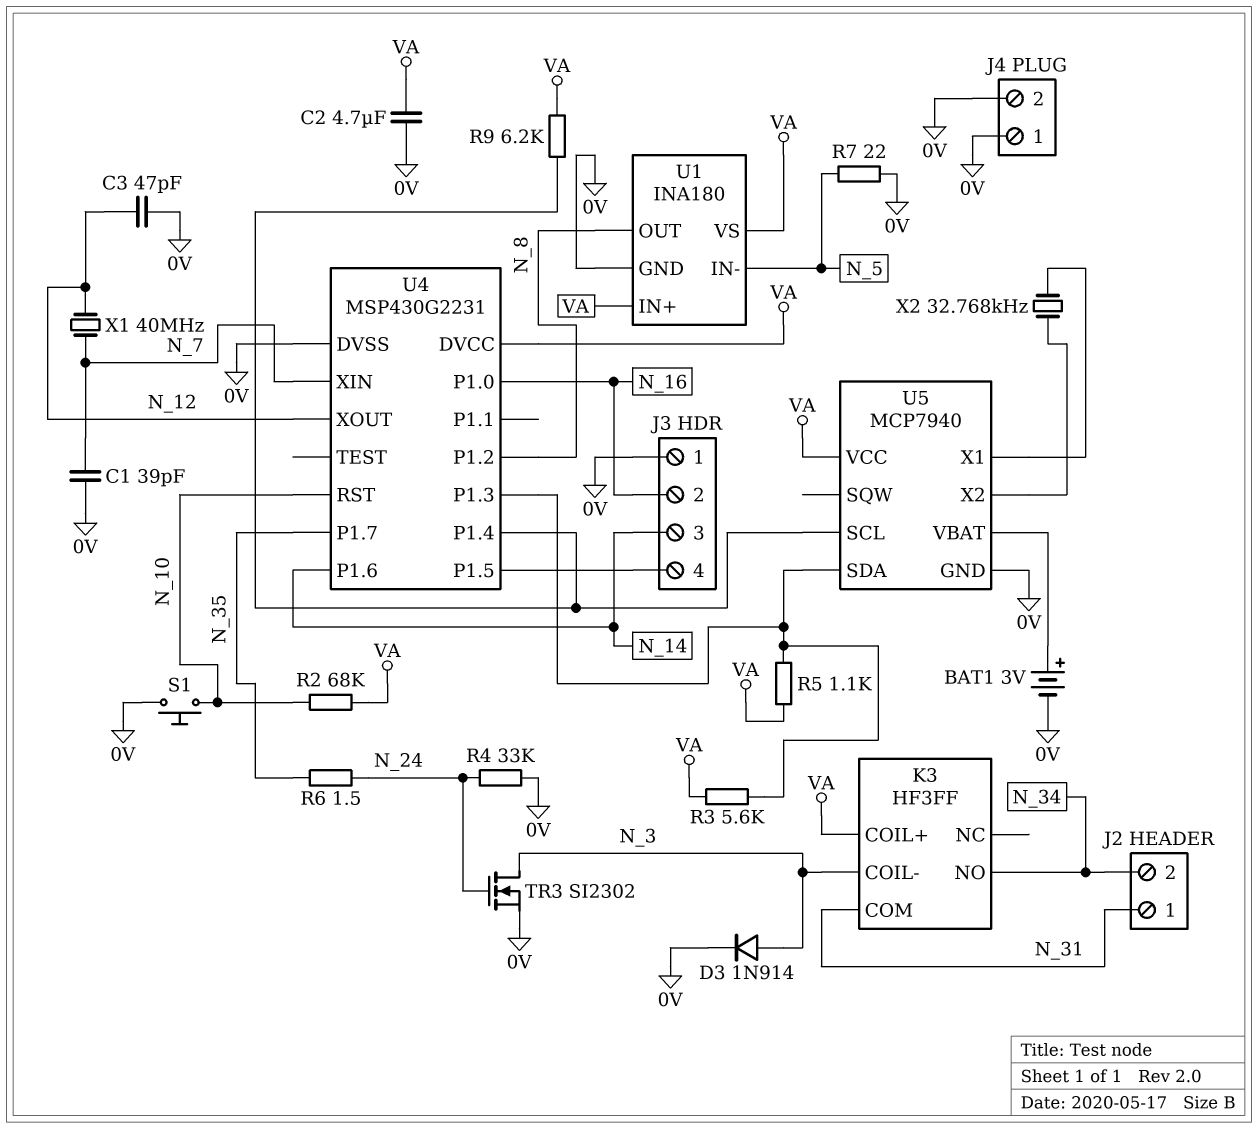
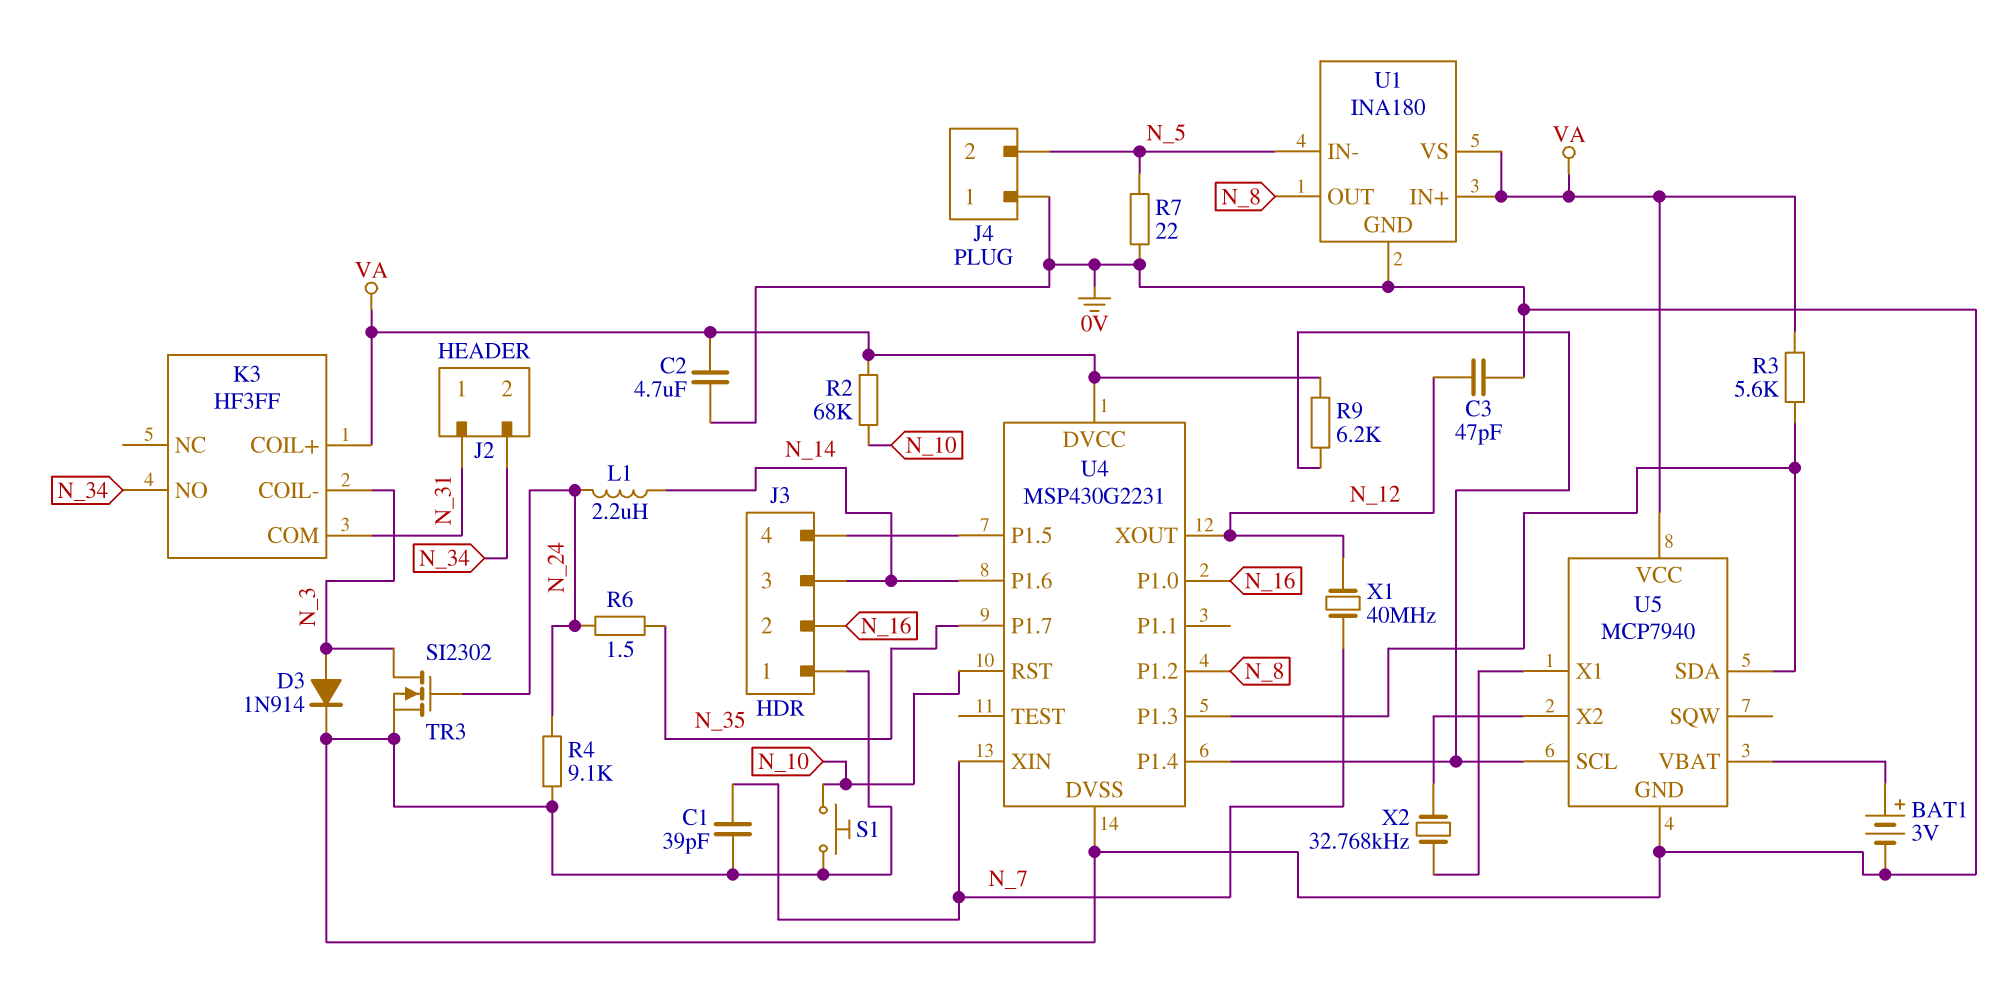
J4 pin 2: 0V -> N_5
L1: none -> 2.2uH (N_14, N_24)
R4: 33k (0V, N_24) -> 9.1k (0V, N_24)
R5: 1.1k (U4/P1.3, VA) -> none

